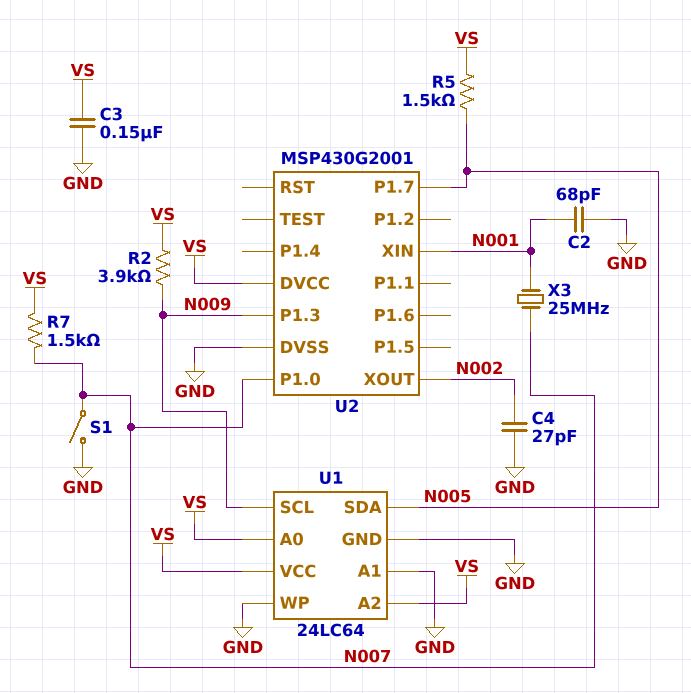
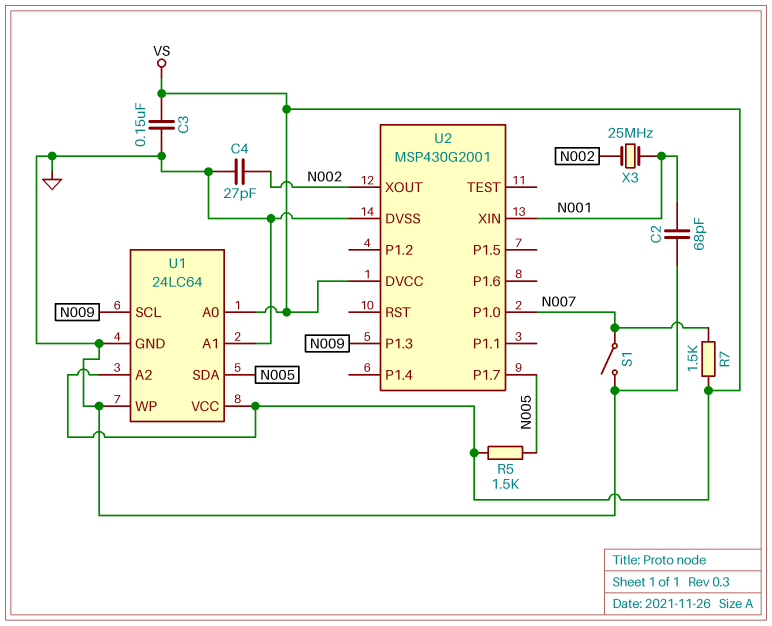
R2: 3.9k (N009, VS) -> none
X3: 25MHz (N001, N007) -> 25MHz (N001, N002)

